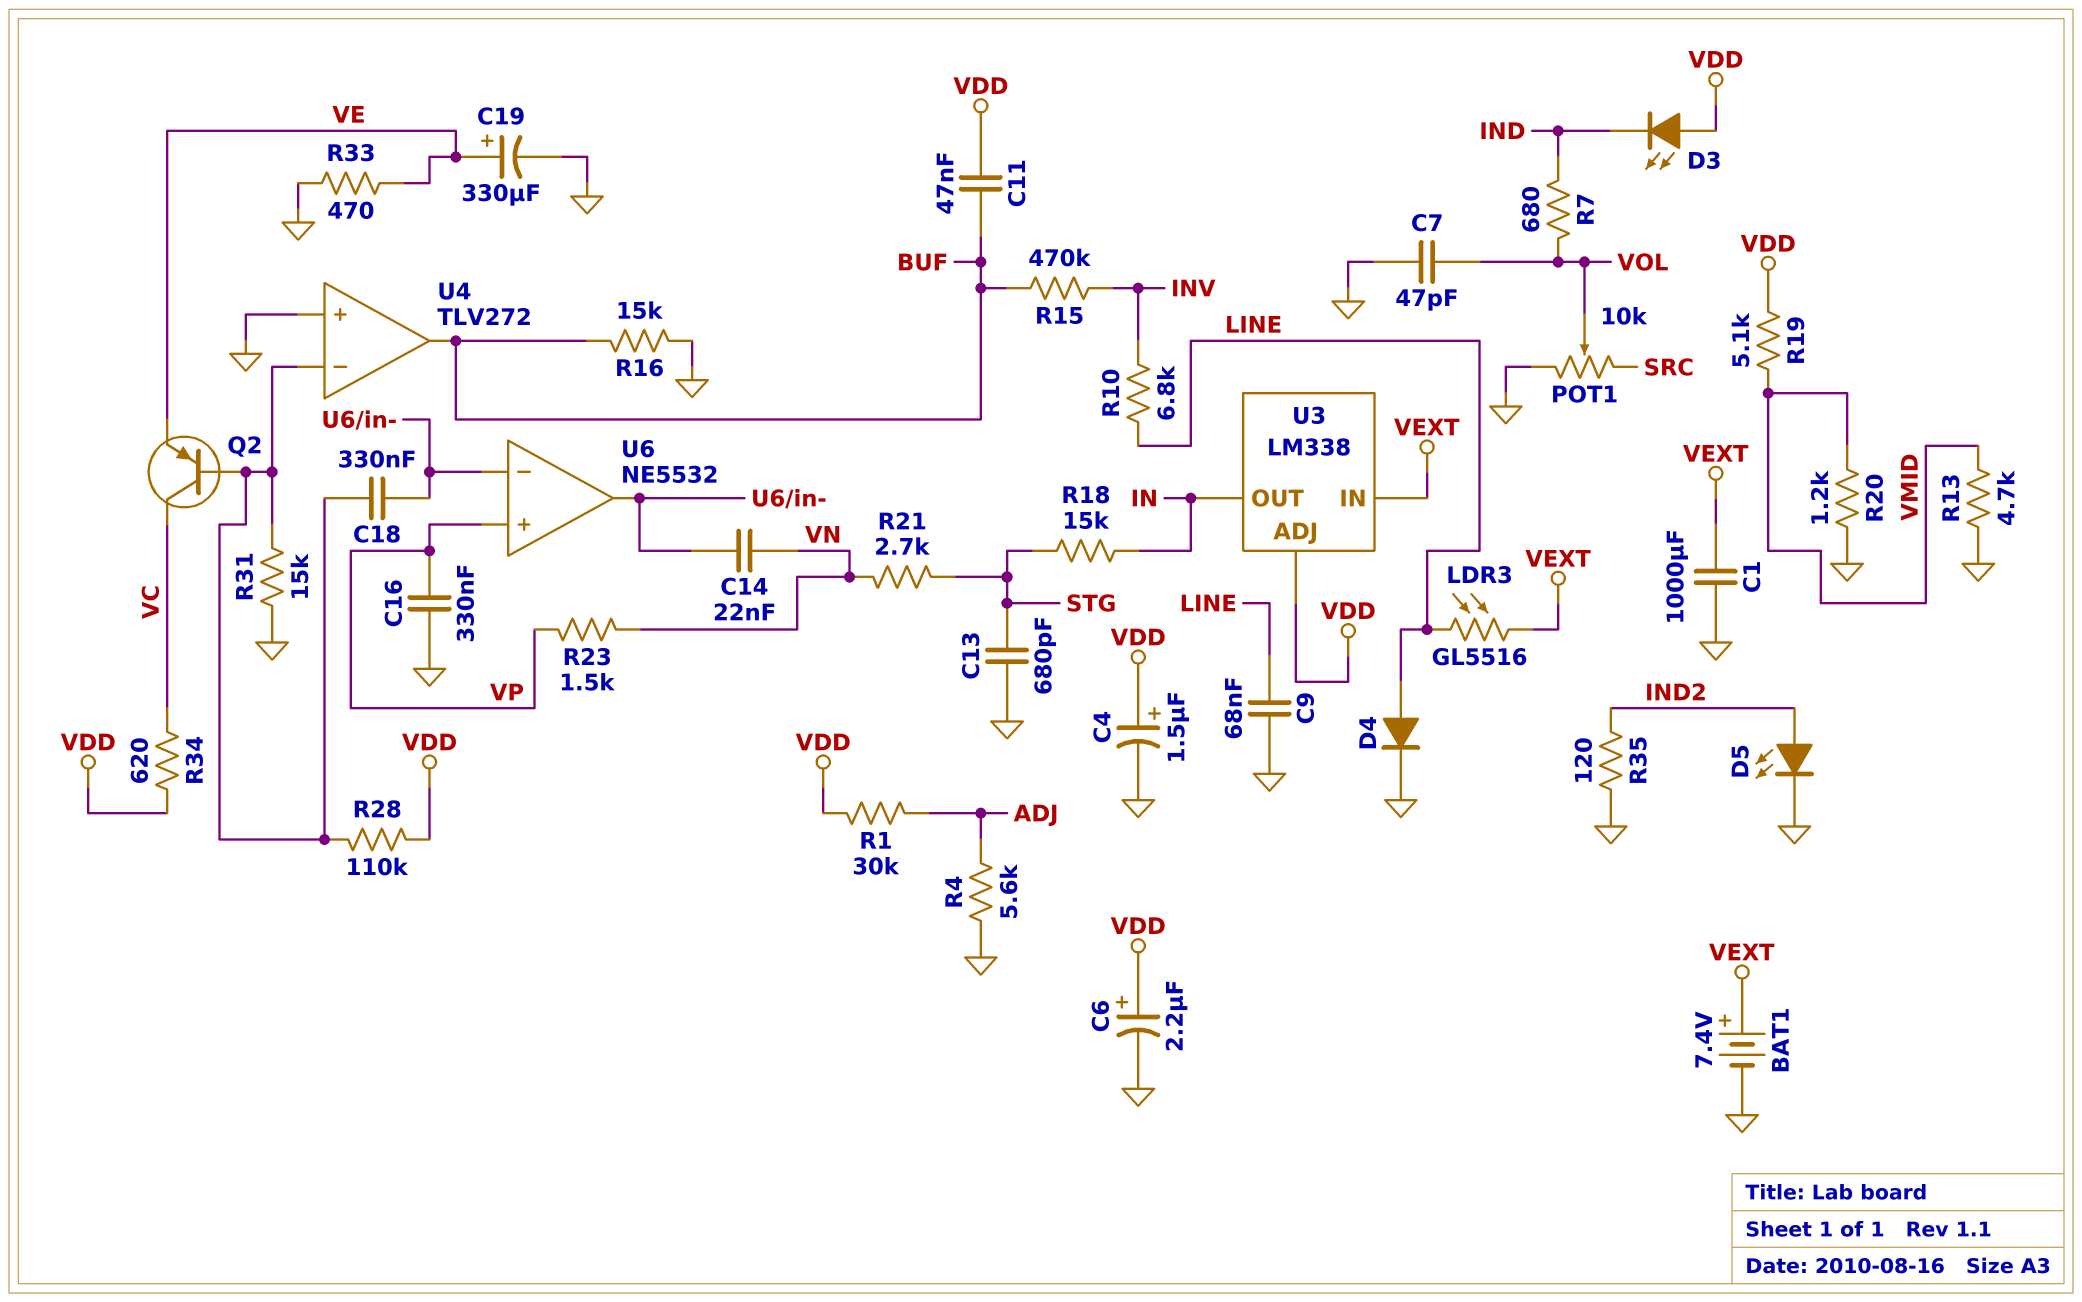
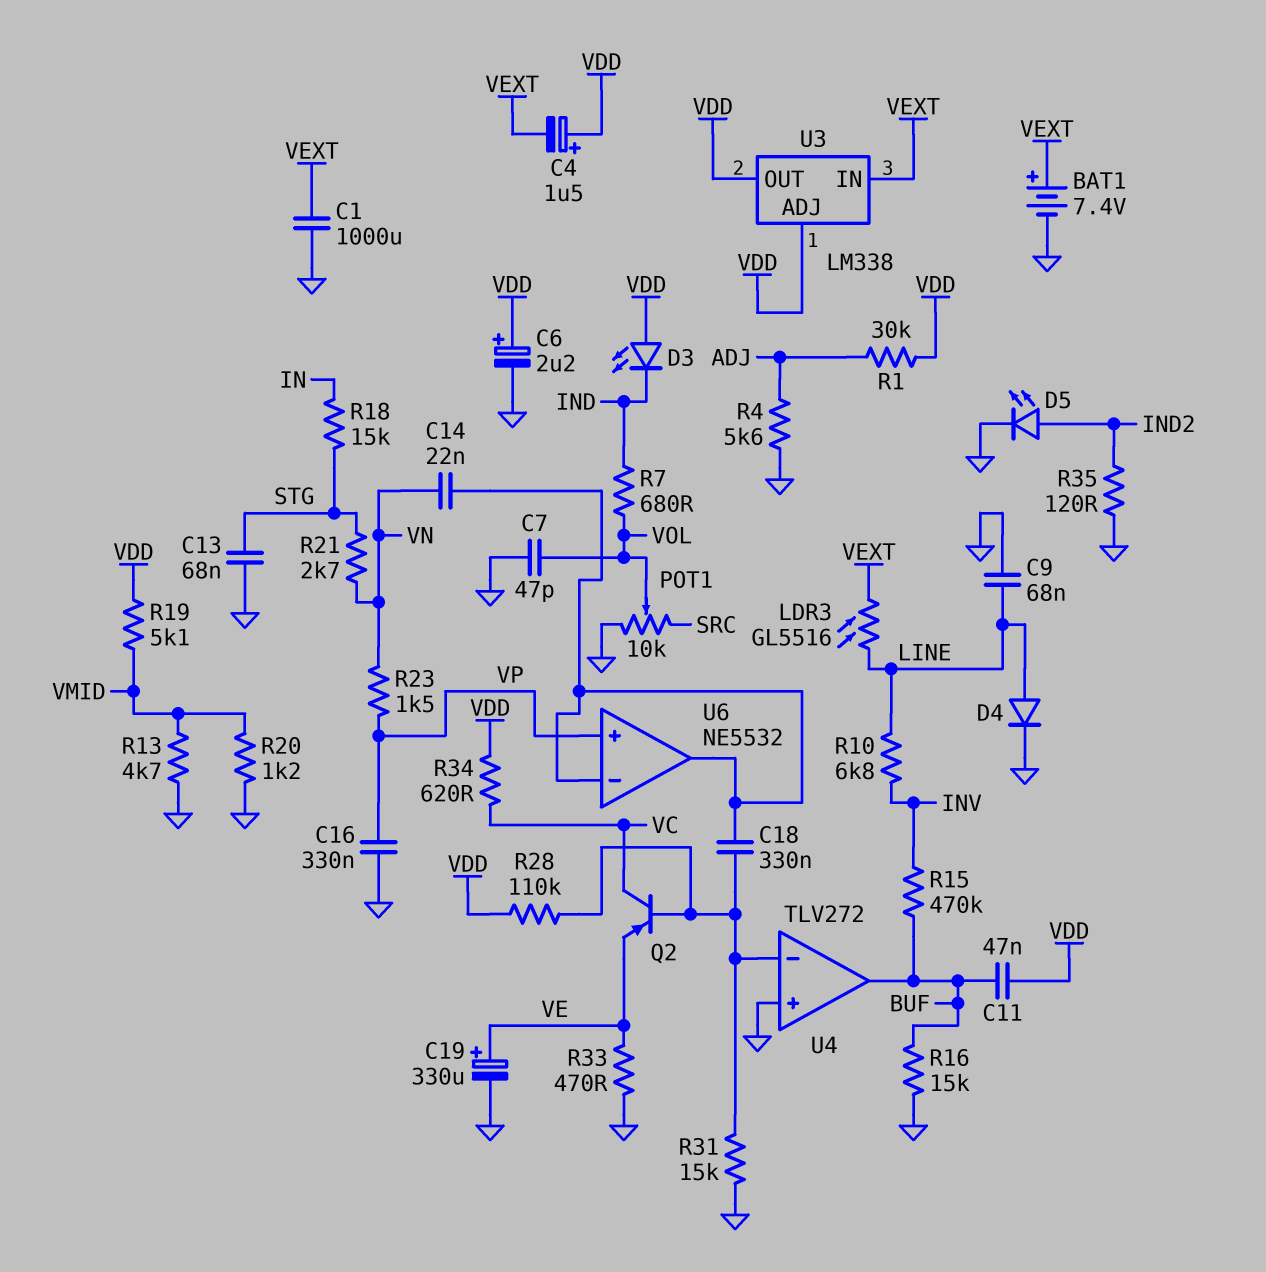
C4: 1.5uF (plus VDD, minus GND) -> 1.5uF (plus VDD, minus VEXT)
C13: 680pF (GND, STG) -> 68nF (GND, STG)
U3 pin OUT: IN -> VDD

